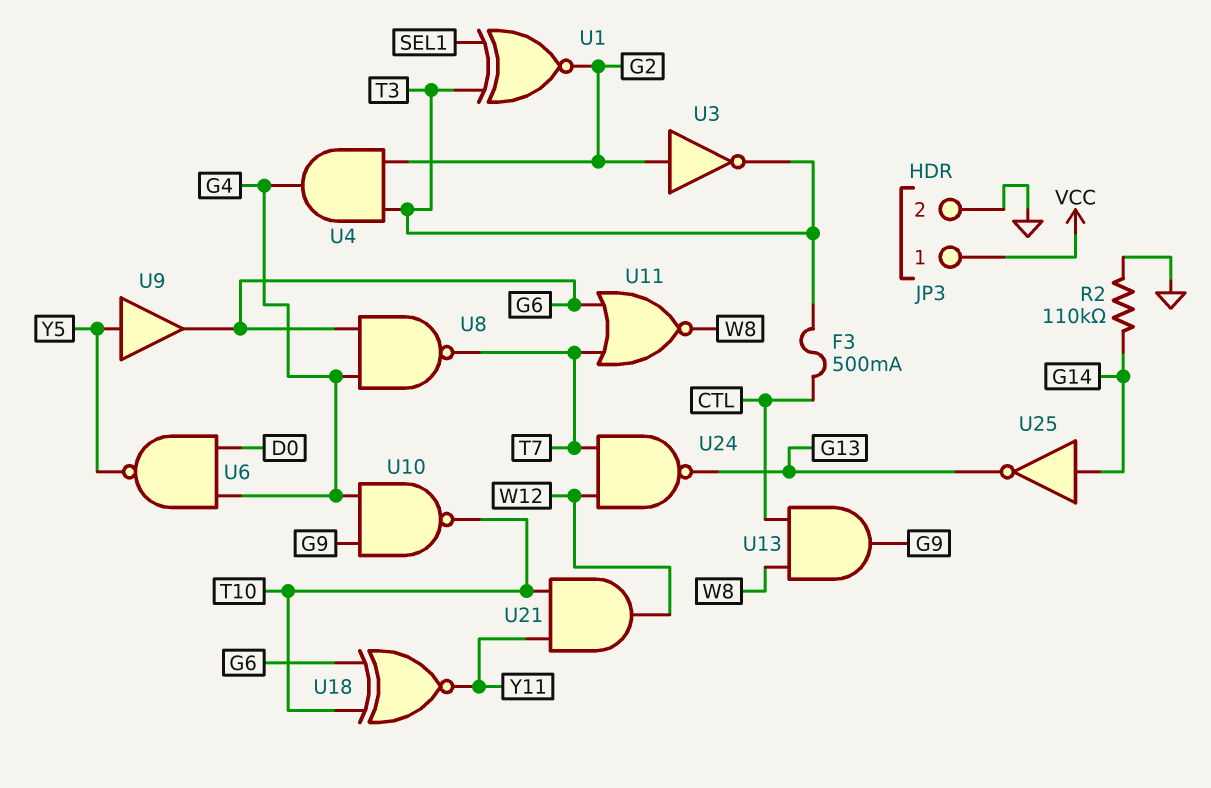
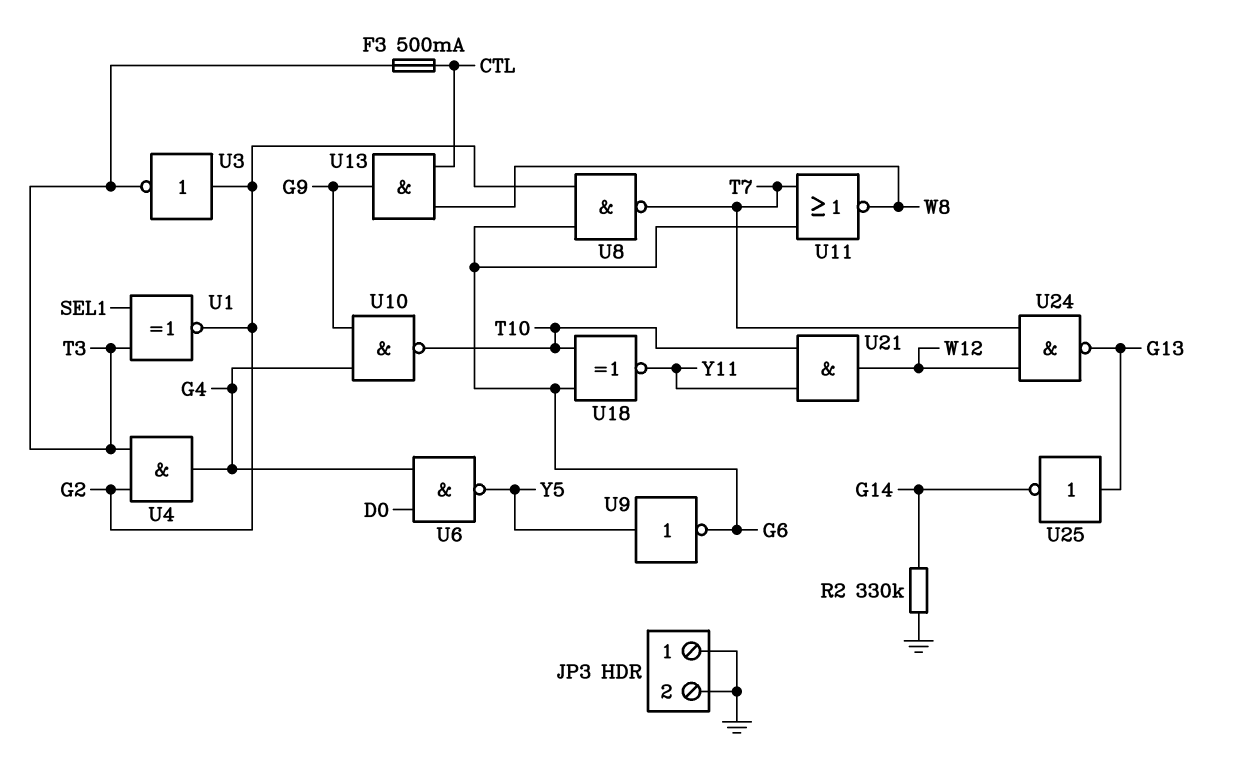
JP3 pin 1: VCC -> GND
R2: 110k (G14, GND) -> 330k (G14, GND)
U8: NAND (in G4, in G6, out T7) -> NAND (in G2, in G6, out T7)
U9: buffer (in Y5, out G6) -> NOT (in Y5, out G6)
U25: NOT (in G14, out G13) -> NOT (in G13, out G14)

